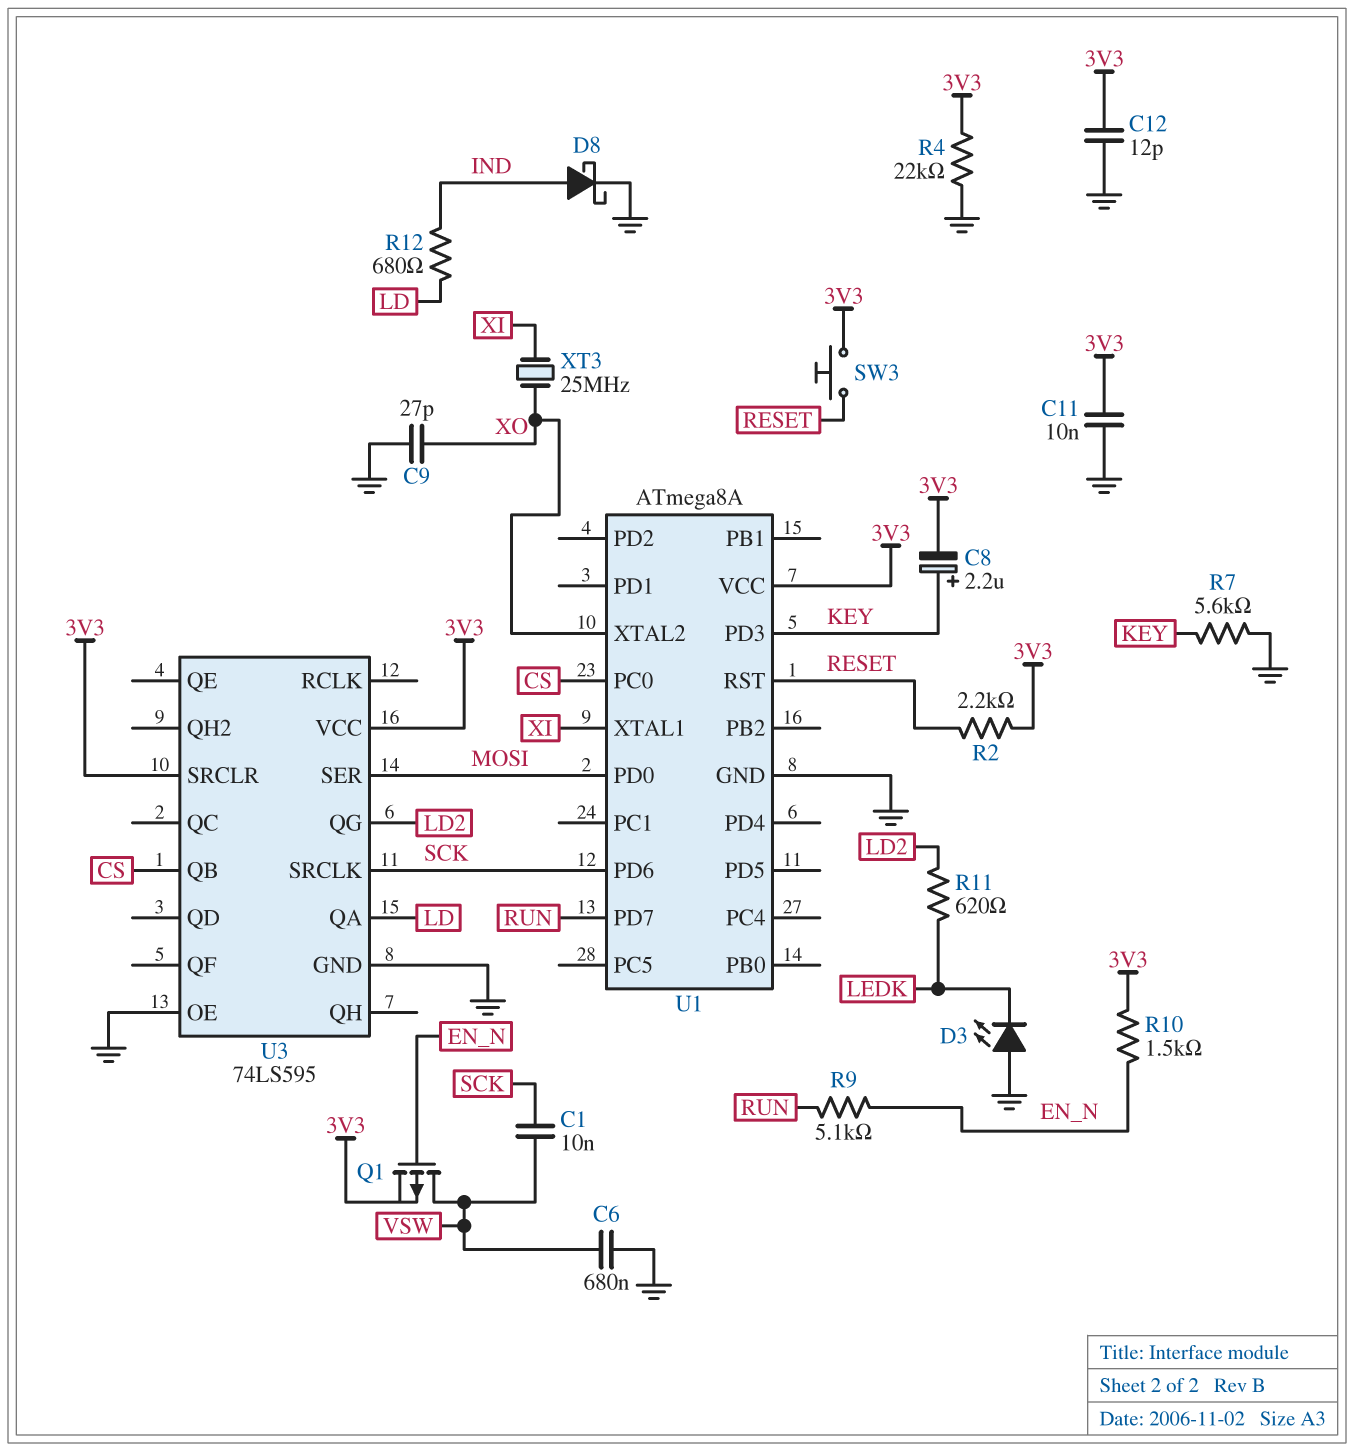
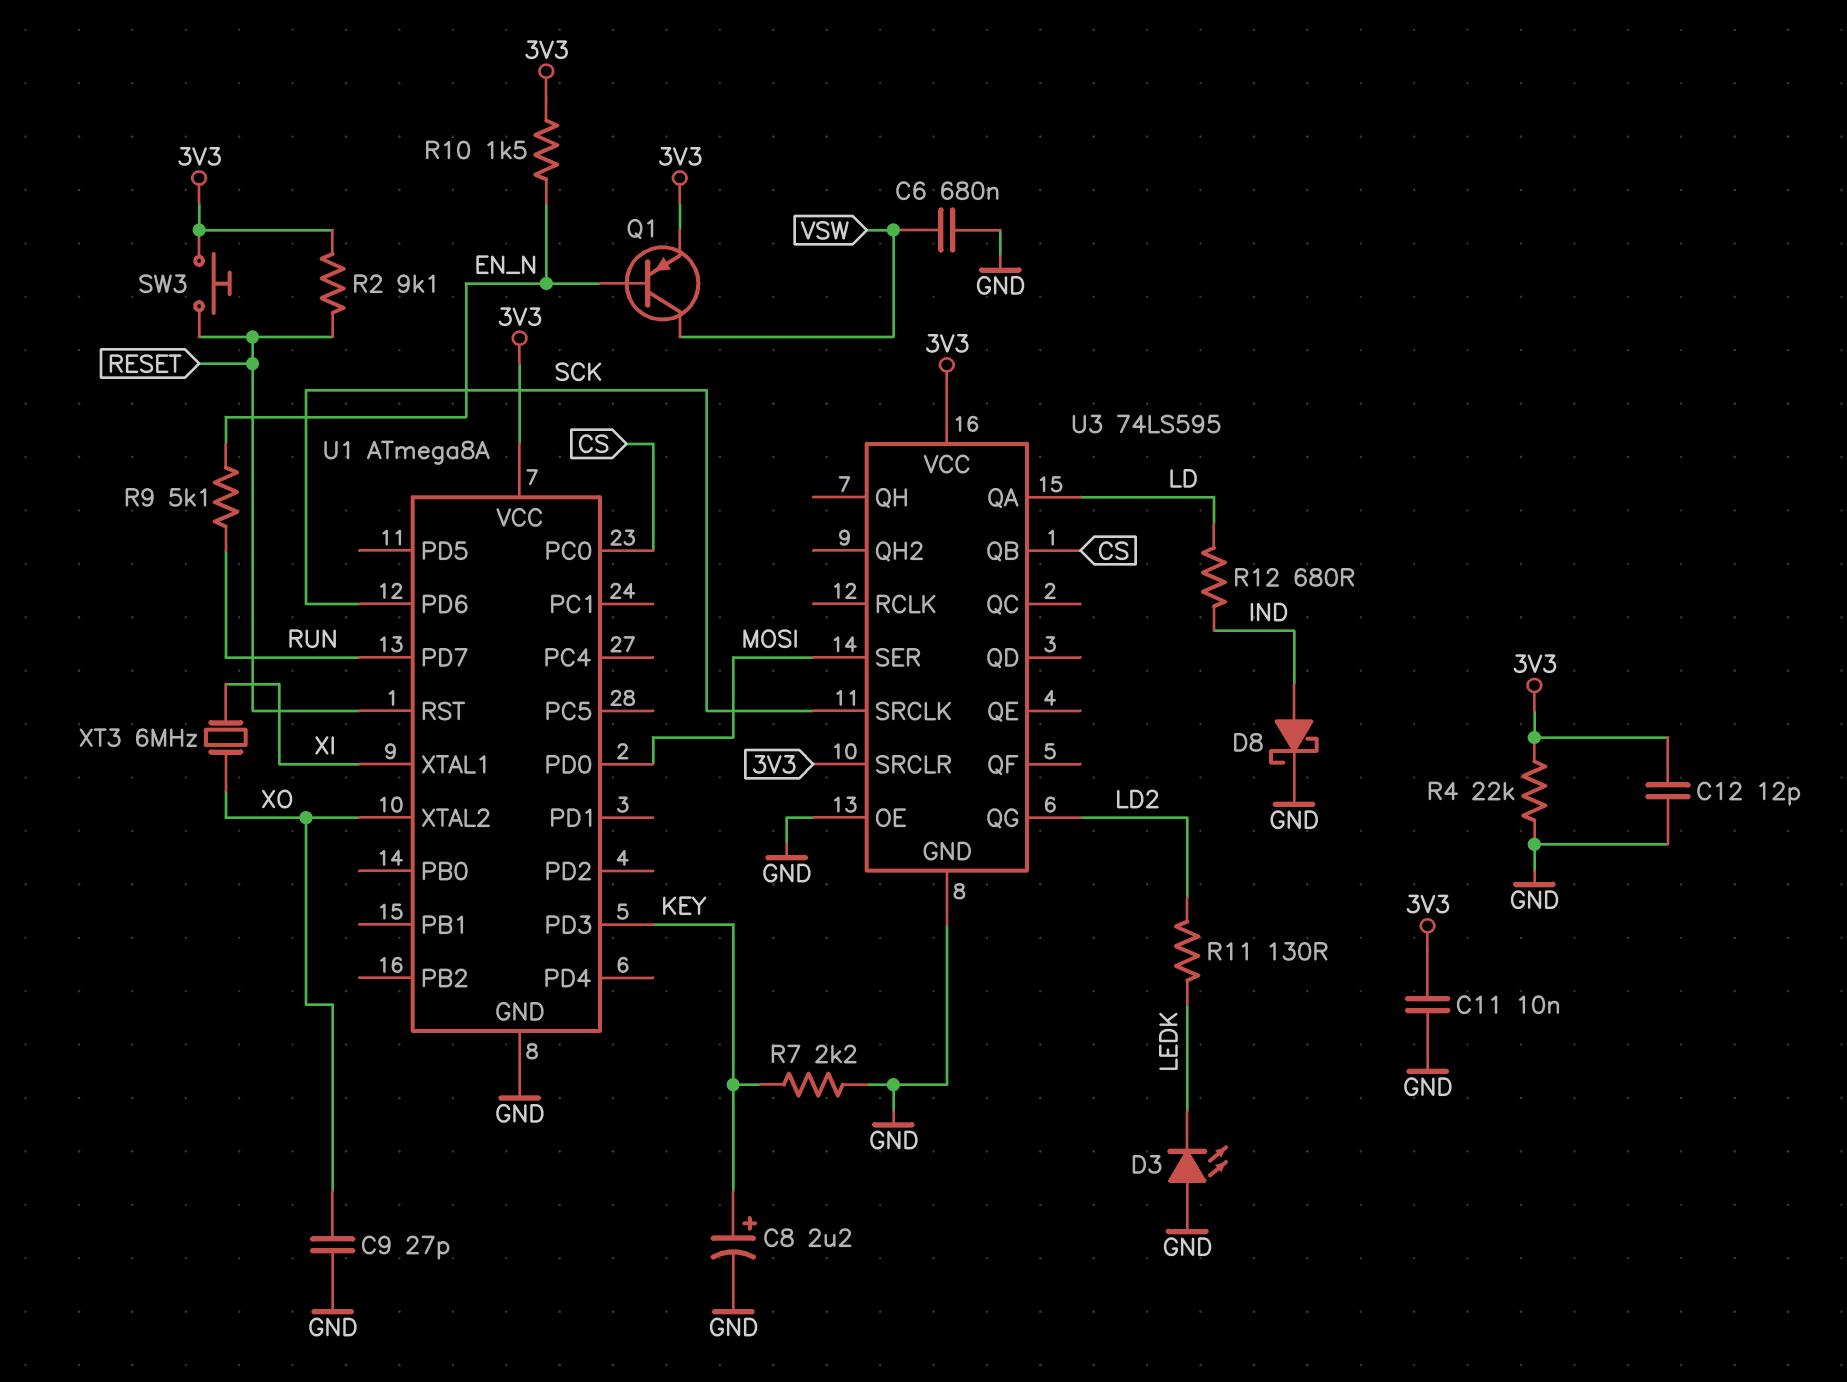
C1: 10nF (SCK, VSW) -> none
C8: 2.2uF (plus KEY, minus 3V3) -> 2.2uF (plus KEY, minus GND)
Q1: PMOS (G EN_N, D VSW, S 3V3) -> PNP (B EN_N, C VSW, E 3V3)
R2: 2.2k (3V3, RESET) -> 9.1k (3V3, RESET)
R7: 5.6k (GND, KEY) -> 2.2k (GND, KEY)
R11: 620 (LD2, LEDK) -> 130 (LD2, LEDK)
XT3: 25MHz (XI, XO) -> 6MHz (XI, XO)

